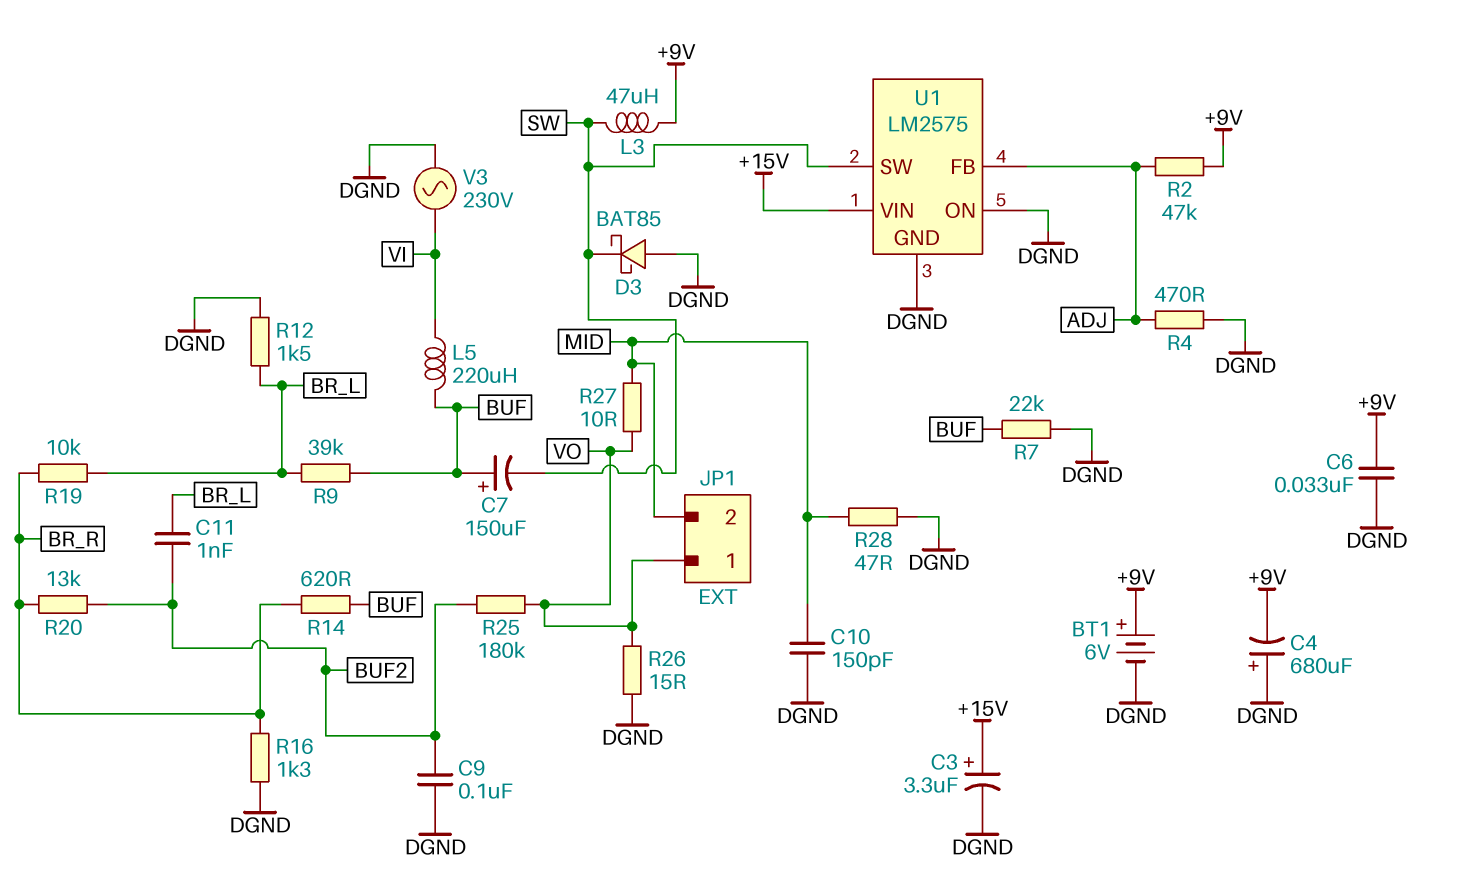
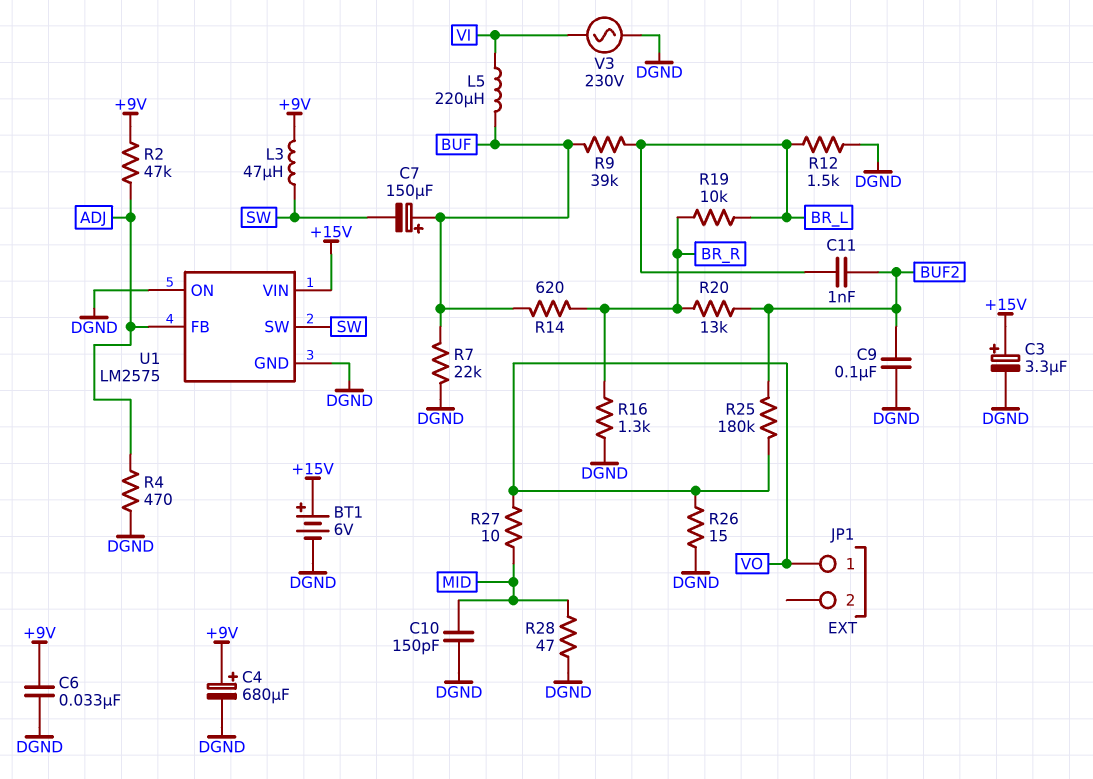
BT1: 6V (plus +9V, minus DGND) -> 6V (plus +15V, minus DGND)
C4: 680uF (plus DGND, minus +9V) -> 680uF (plus +9V, minus DGND)
D3: schottky BAT85 (A DGND, K SW) -> none
JP1 pin 2: MID -> none

